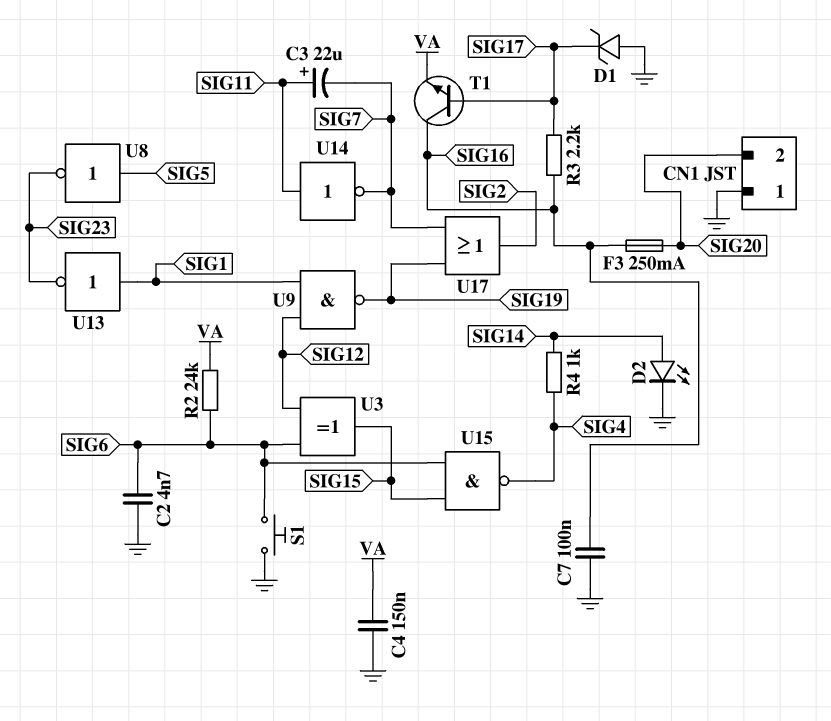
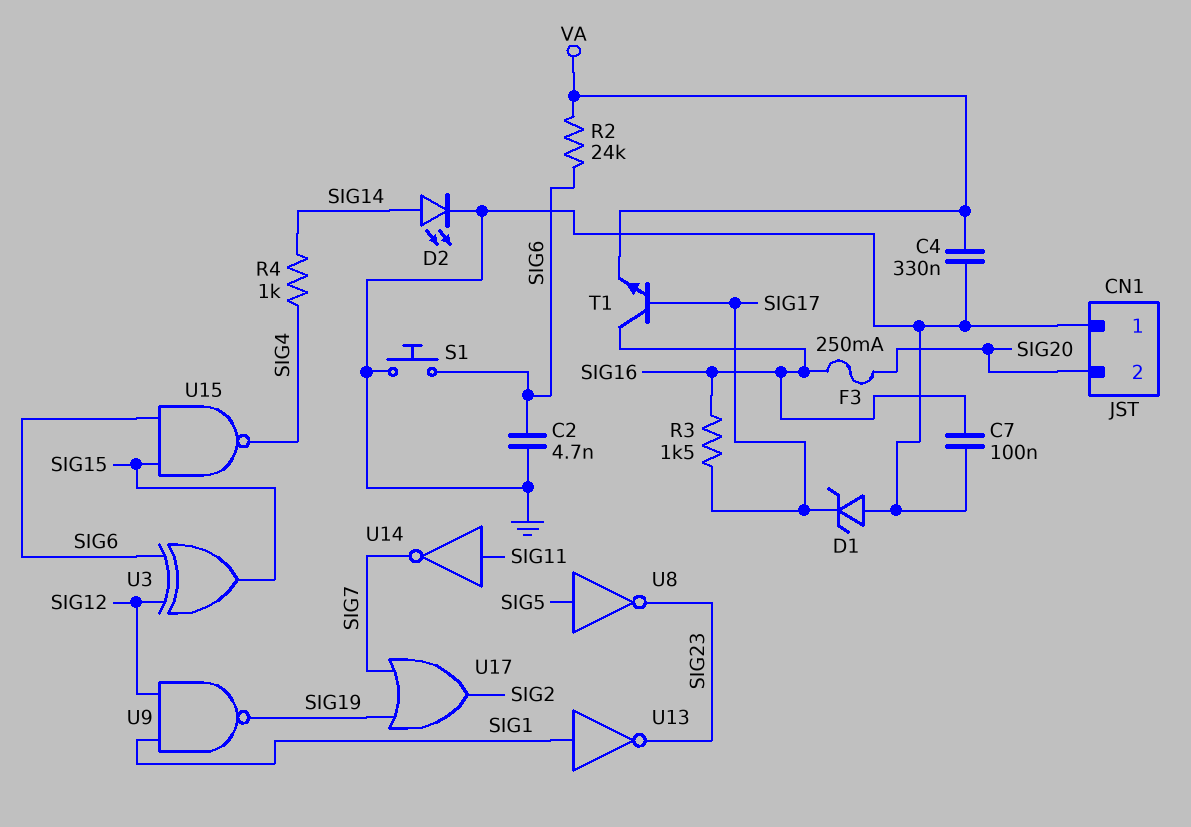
C3: 22uF (plus SIG11, minus SIG7) -> none
C4: 150nF (GND, VA) -> 330nF (GND, VA)
R3: 2.2k (SIG16, SIG17) -> 1.5k (SIG16, SIG17)

